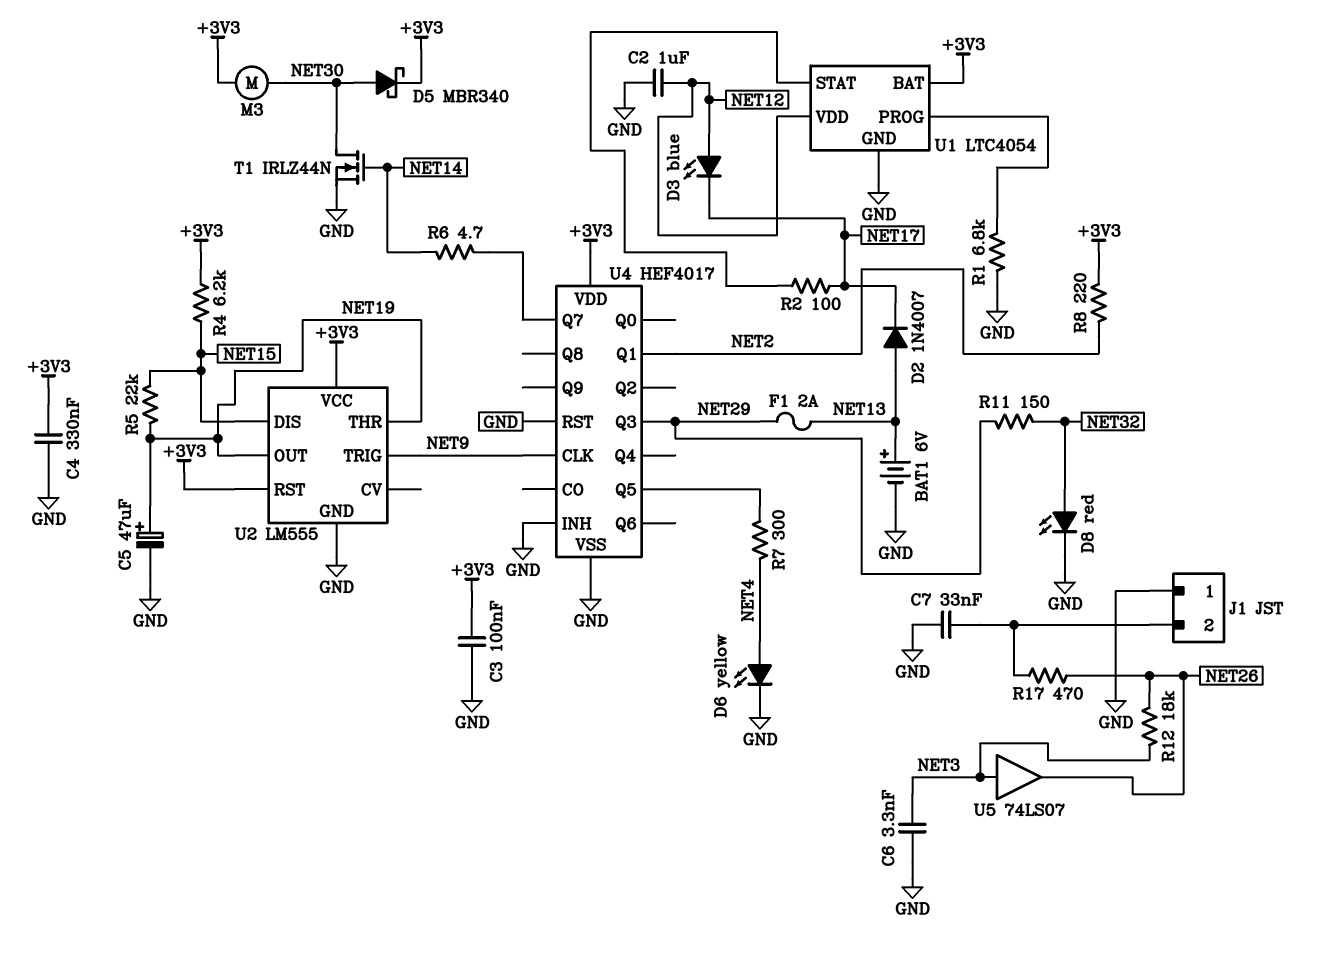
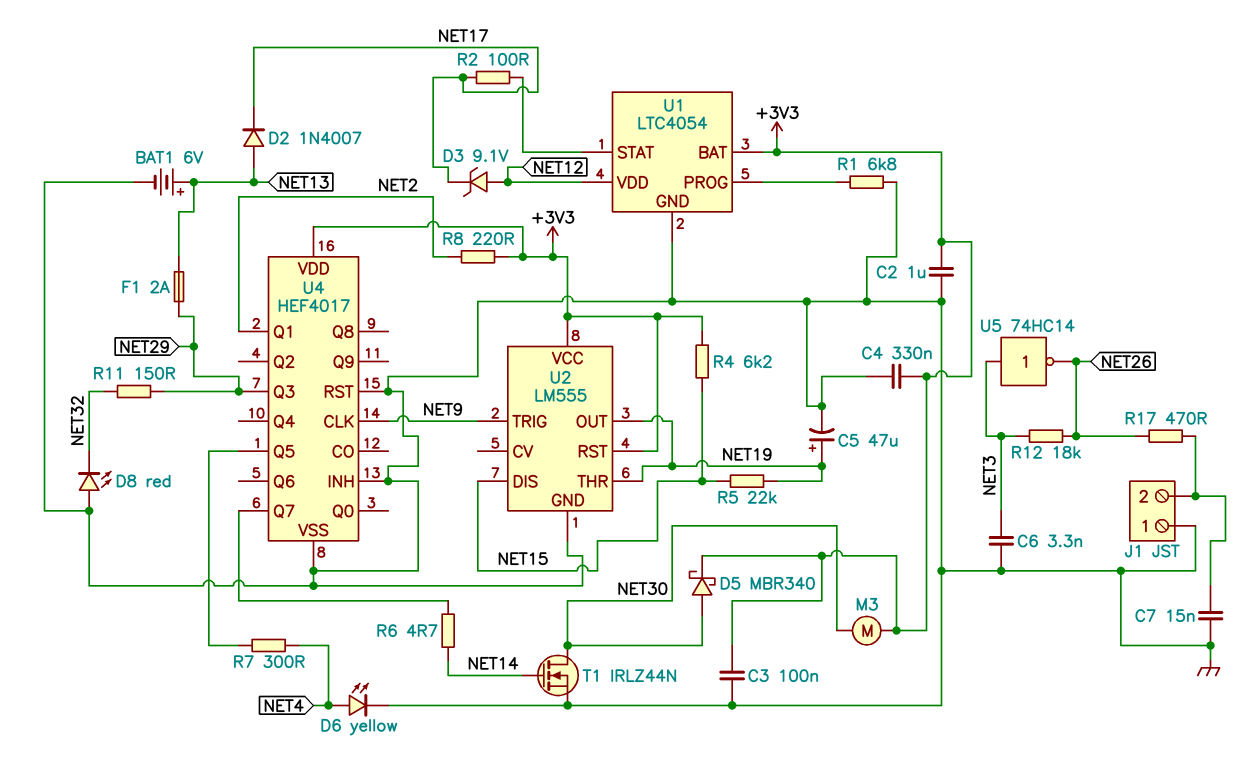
C2: 1uF (GND, NET12) -> 1uF (+3V3, GND)
C7: 33nF (GND, J1/2) -> 15nF (GND, J1/2)
D3: LED blue (A NET12, K NET17) -> zener 9.1V (A NET12, K NET17)
D8: LED red (A NET32, K GND) -> LED red (A GND, K NET32)
U5: buffer 74LS07 (in NET3, out NET26) -> NOT 74HC14 (in NET3, out NET26)

